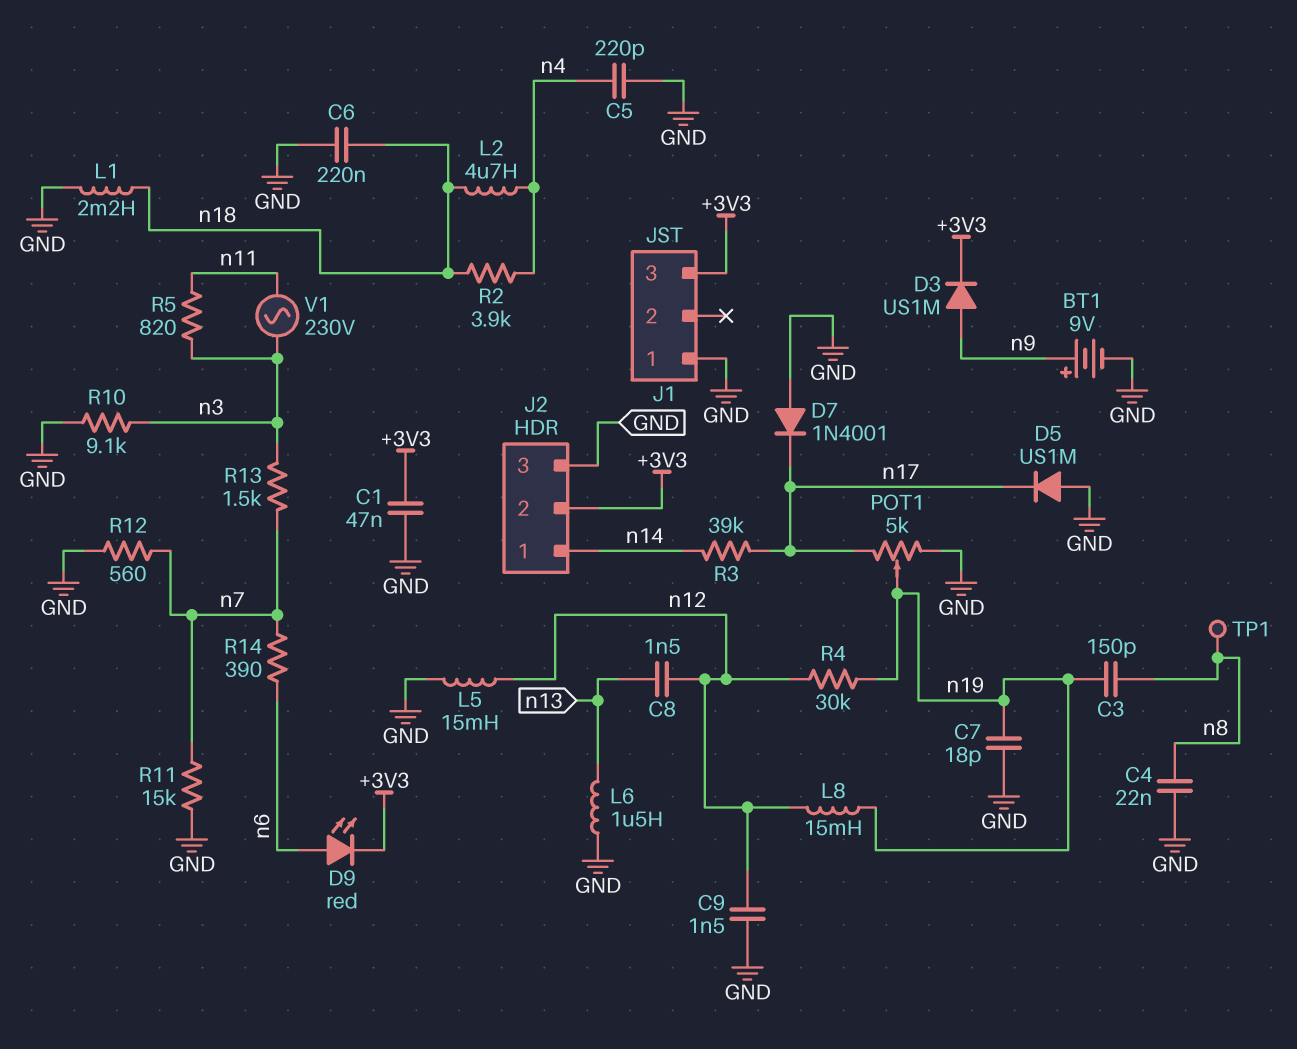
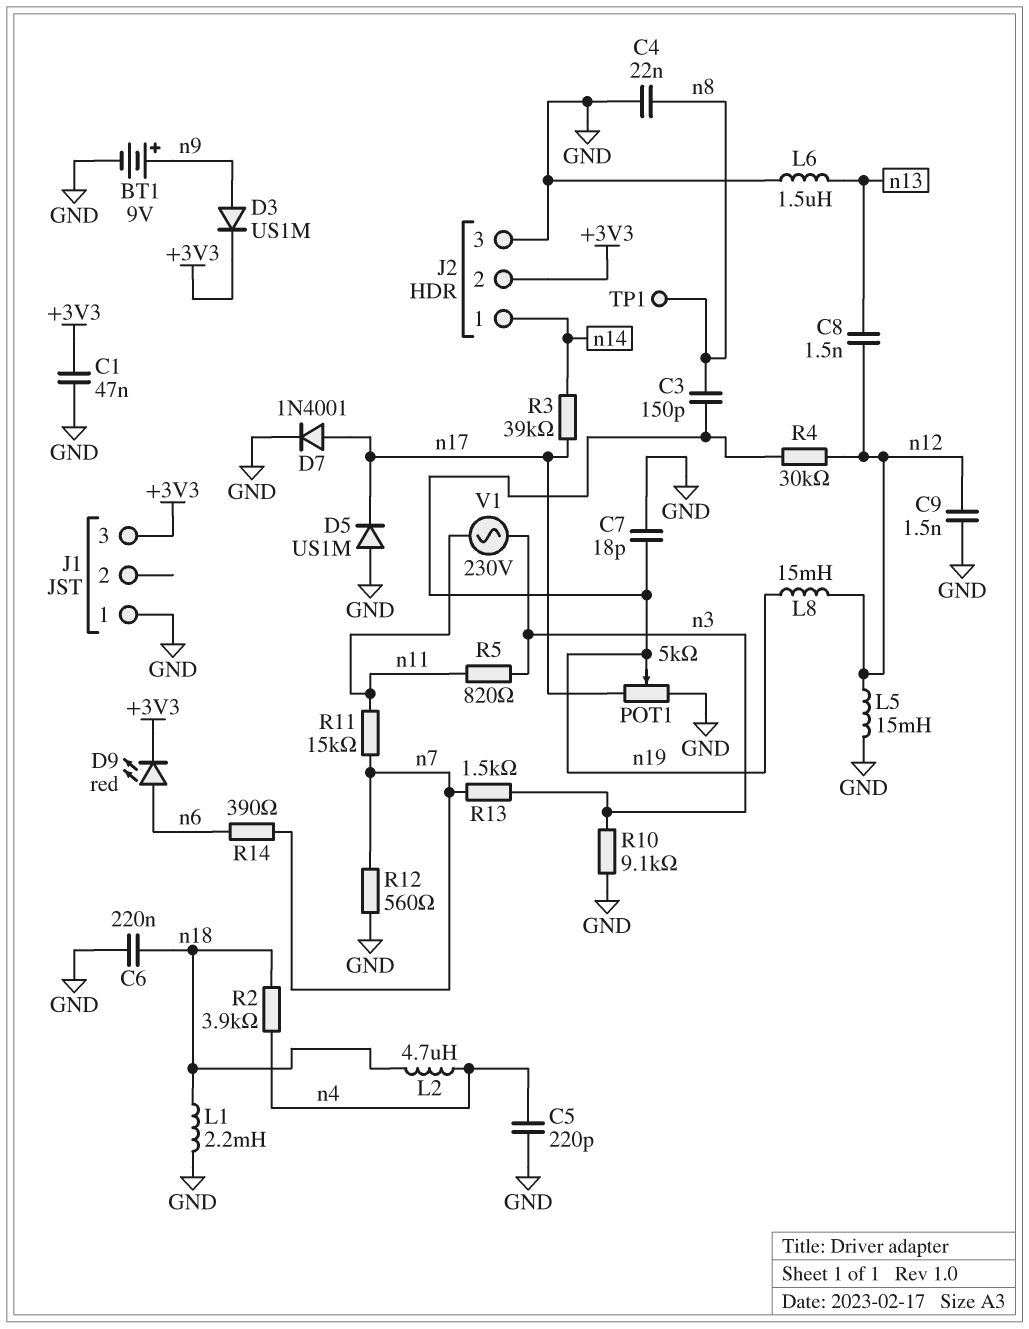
D7: diode 1N4001 (A GND, K n17) -> diode 1N4001 (A n17, K GND)
R11: 15k (GND, n7) -> 15k (n7, n11)

